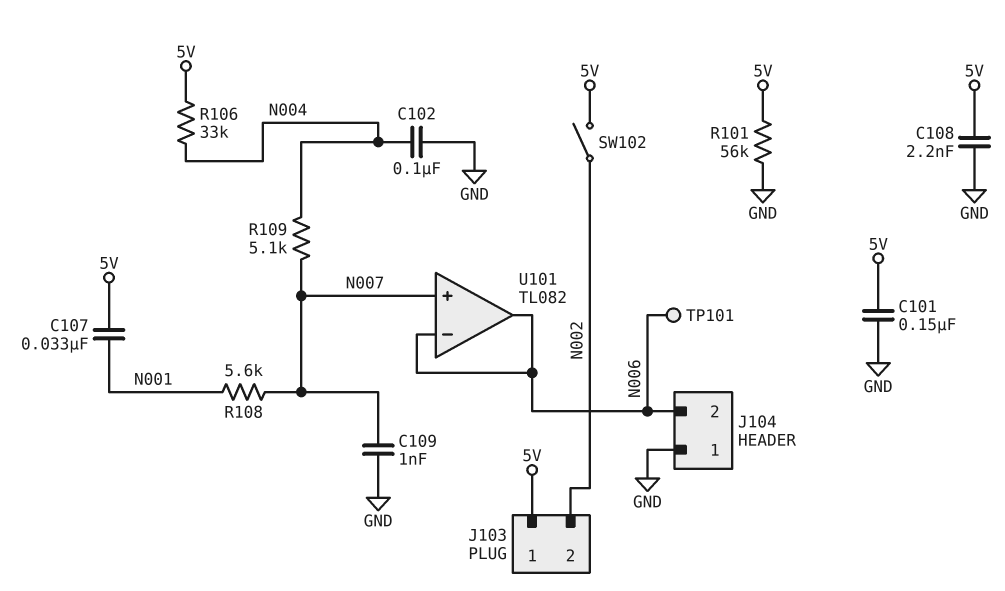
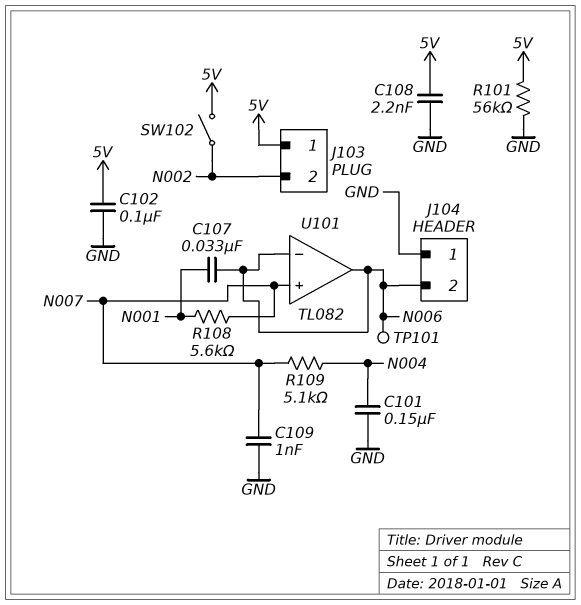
C101: 150nF (5V, GND) -> 150nF (GND, N004)
C102: 100nF (GND, N004) -> 100nF (5V, GND)
C107: 33nF (5V, N001) -> 33nF (N001, N006)
R106: 33k (5V, N004) -> none

